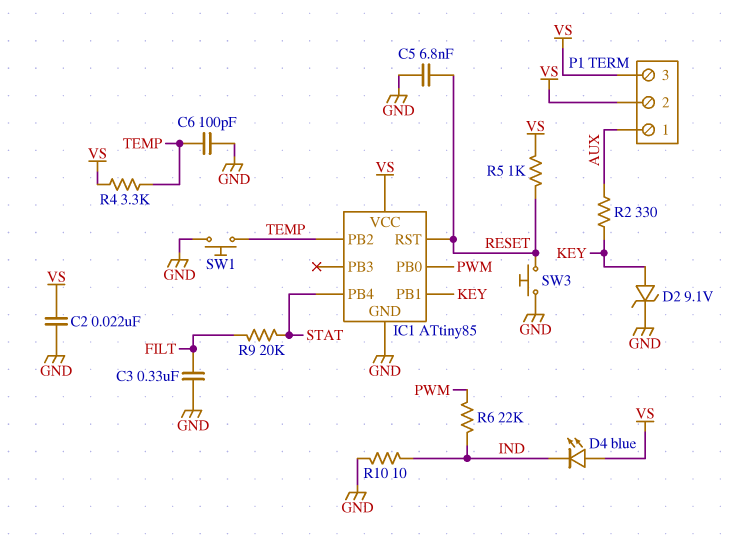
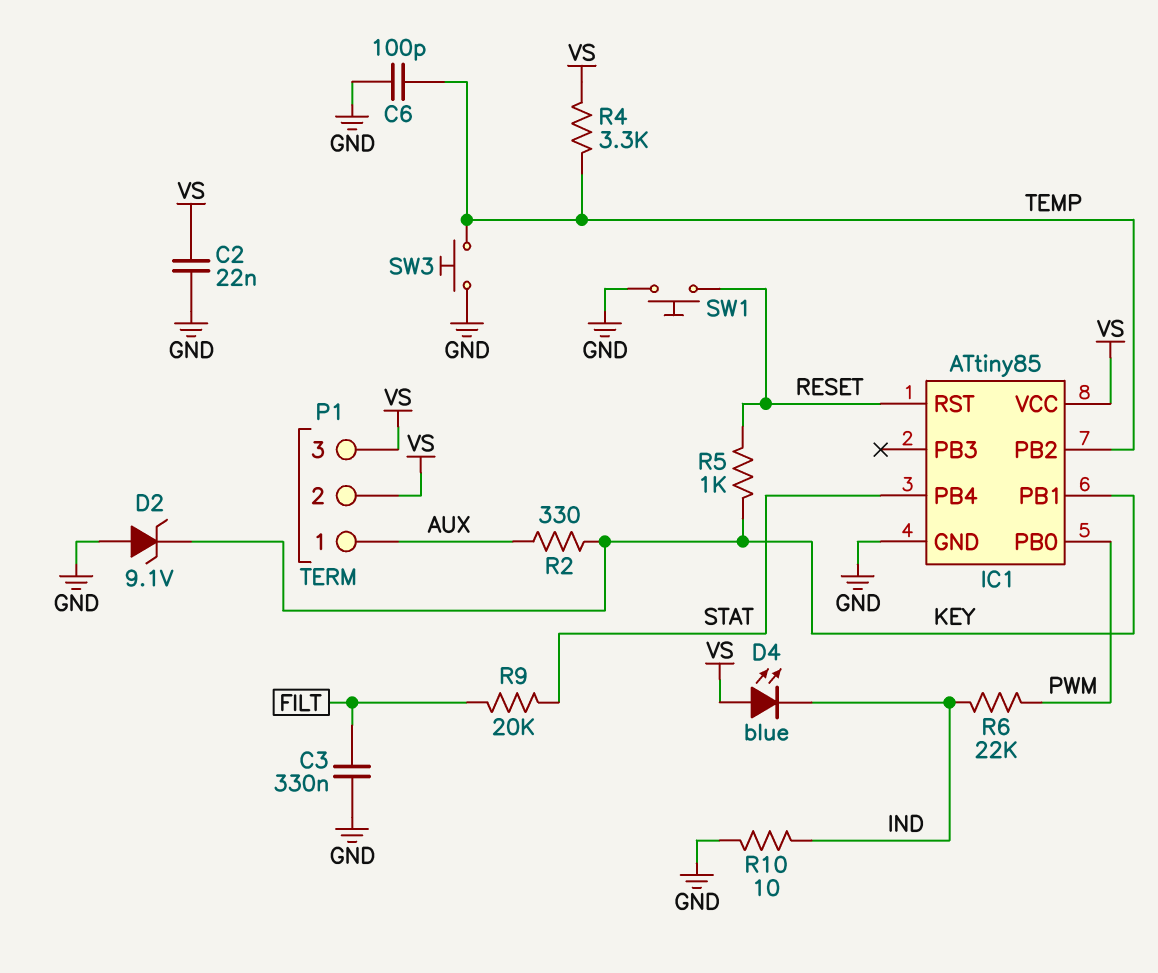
C5: 6.8nF (GND, RESET) -> none
D2: zener 9.1V (A KEY, K GND) -> zener 9.1V (A GND, K KEY)
R5: 1k (RESET, VS) -> 1k (KEY, RESET)
SW1: button (GND, TEMP) -> button (GND, RESET)
SW3: button (GND, RESET) -> button (GND, TEMP)

